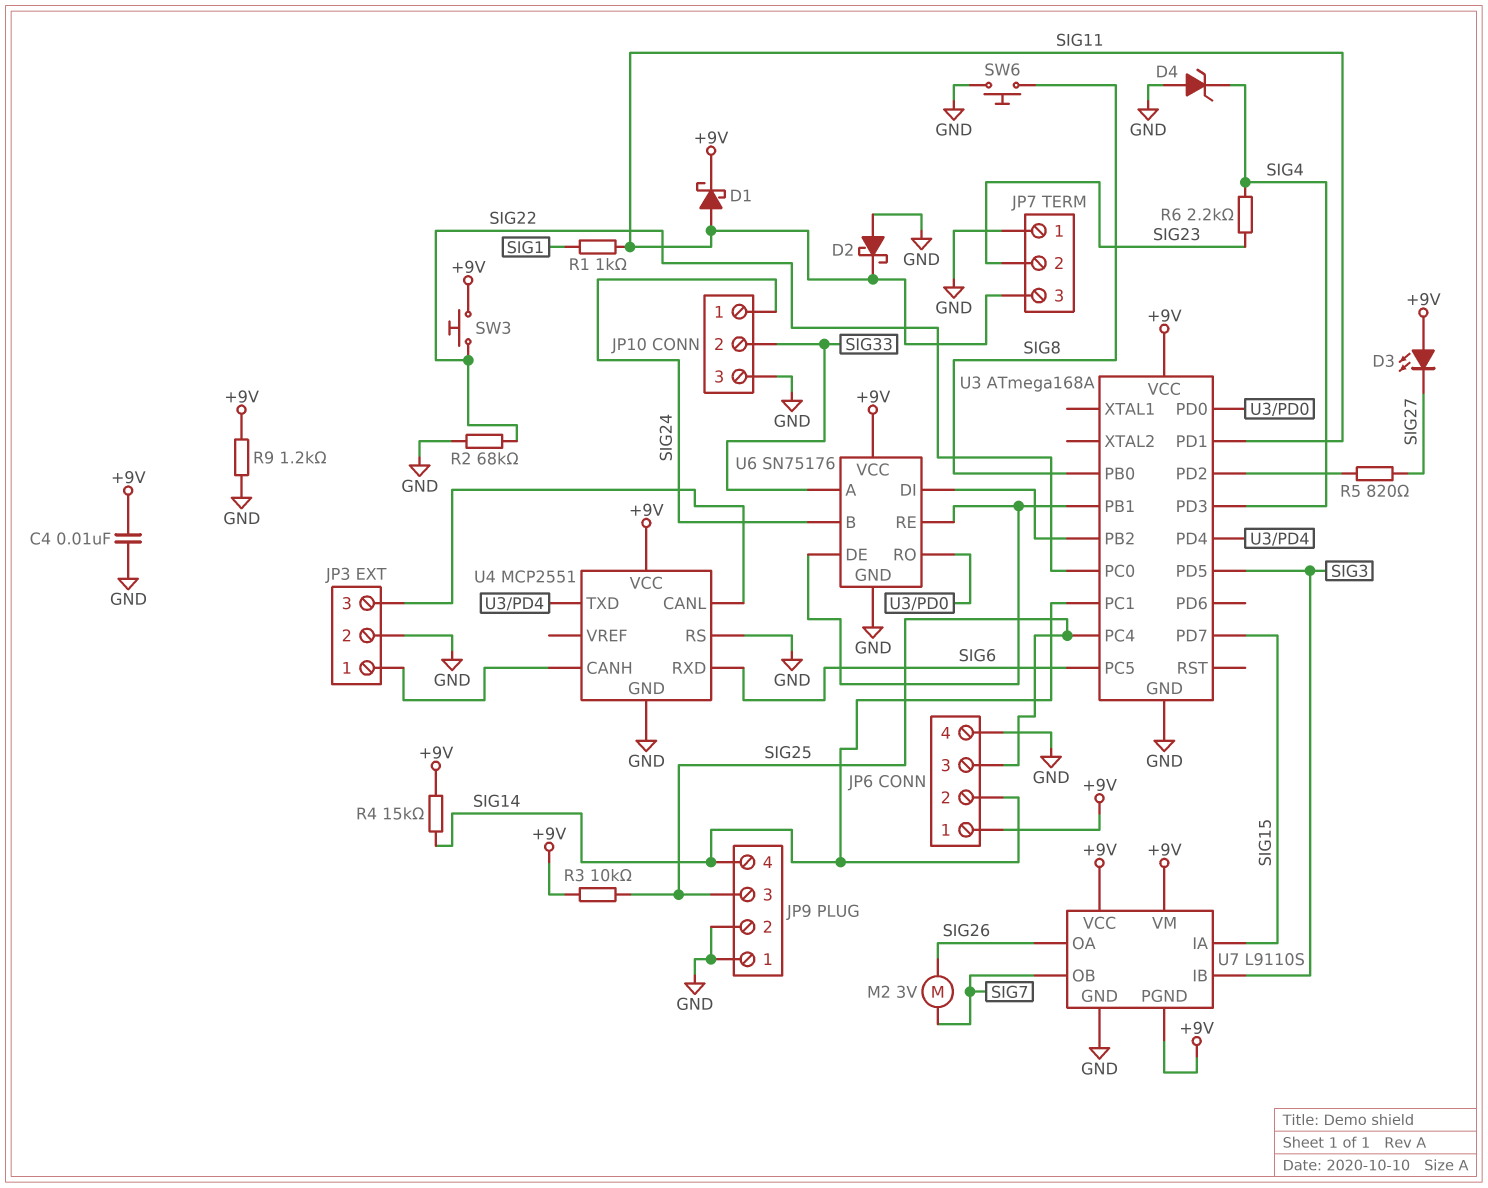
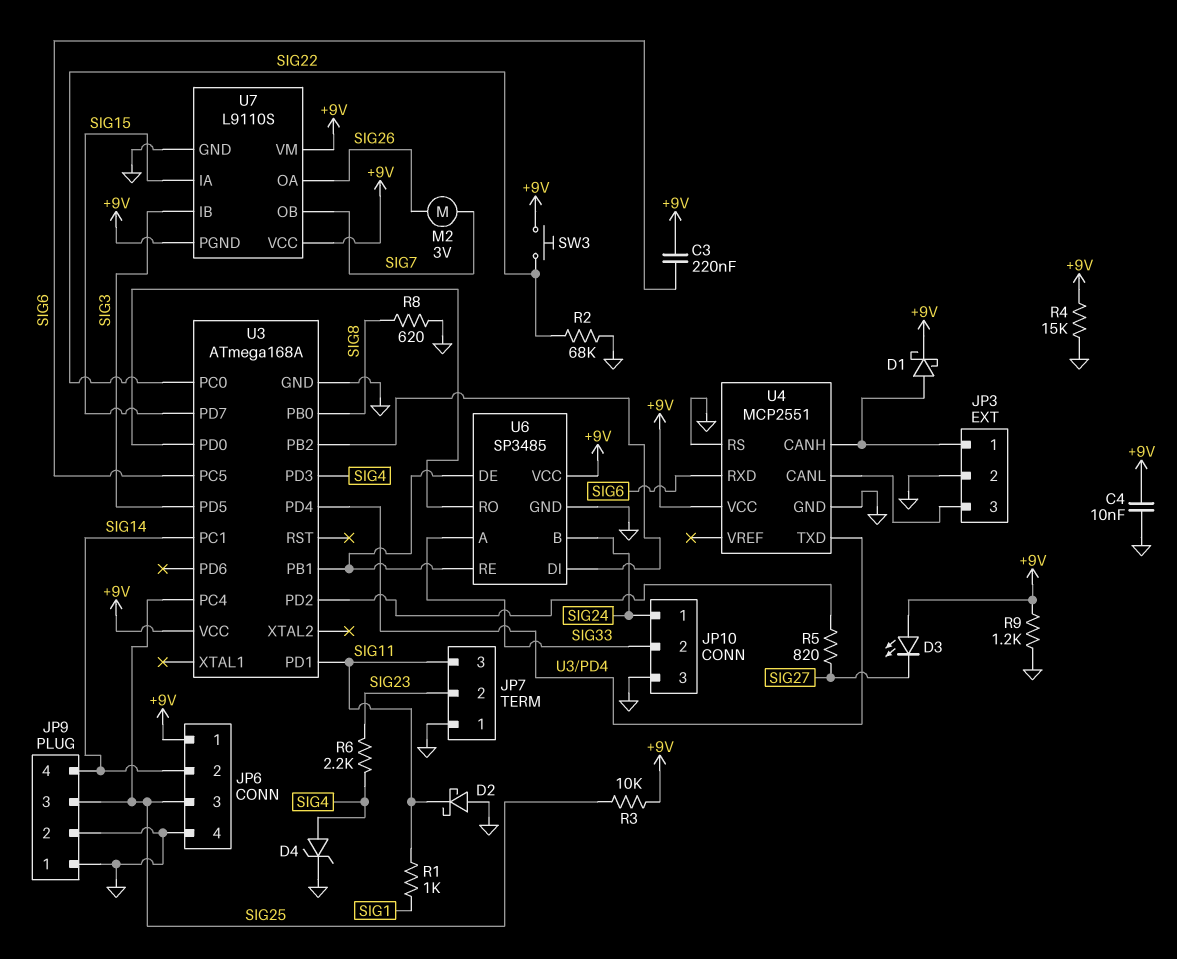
C3: none -> 220nF (+9V, SIG6)
D1: schottky (A SIG11, K +9V) -> schottky (A JP3/1, K +9V)
D4: zener (A GND, K SIG4) -> zener (A SIG4, K GND)
R4: 15k (+9V, SIG14) -> 15k (+9V, GND)
R8: none -> 620 (GND, SIG8)
SW6: button (GND, SIG8) -> none
U6: SN75176 -> SP3485

